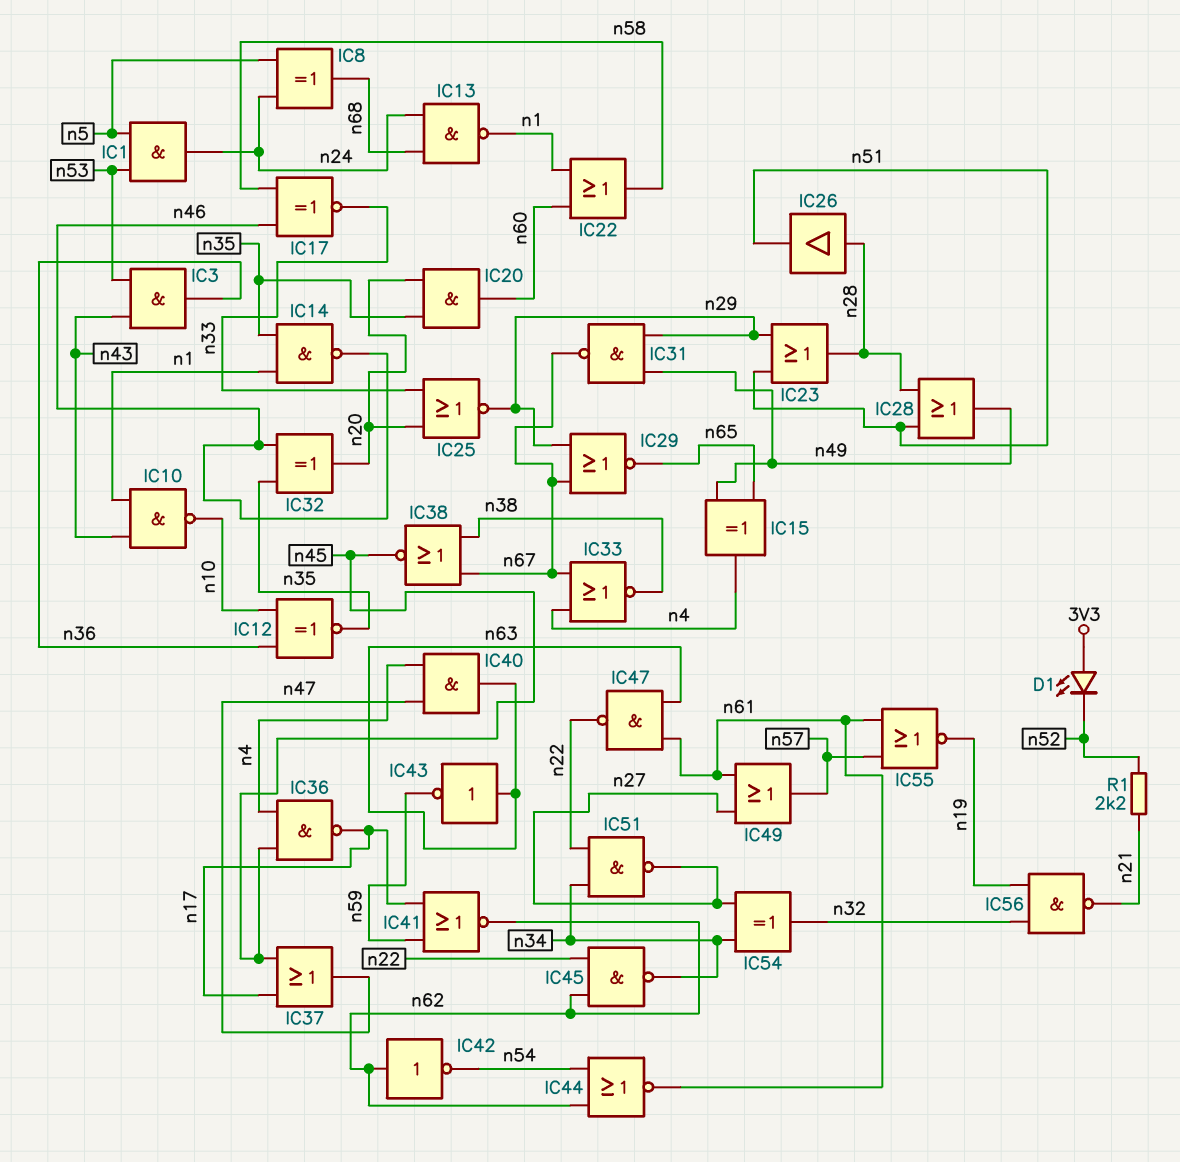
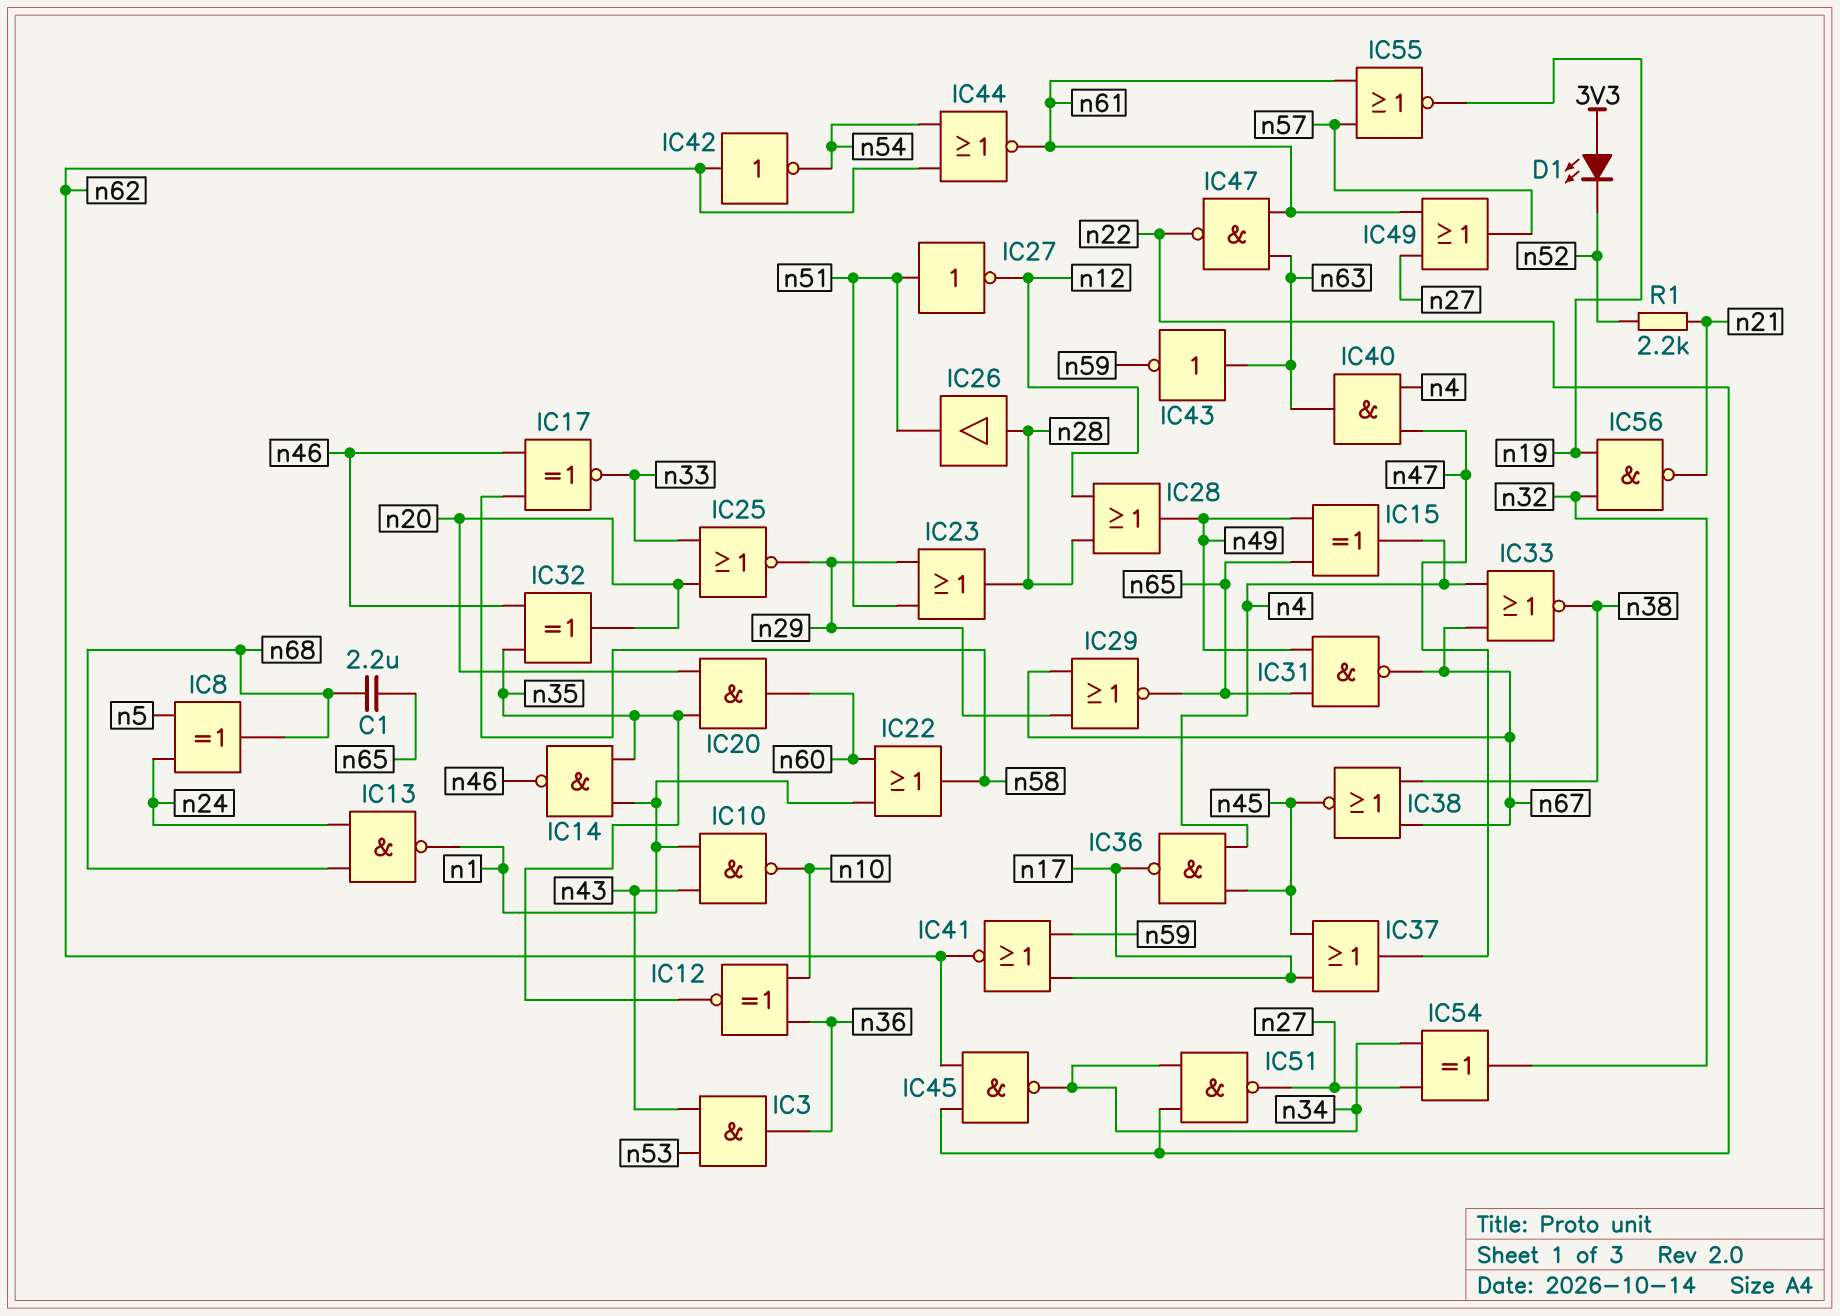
C1: none -> 2.2uF (n65, n68)
IC1: AND (in n5, in n53, out n24) -> none
IC27: none -> NOT (in n51, out n12)
IC28: OR (in n28, in n51, out n49) -> OR (in n12, in n28, out n49)
IC31: NAND (in n29, in n49, out n67) -> NAND (in n49, in n65, out n67)

